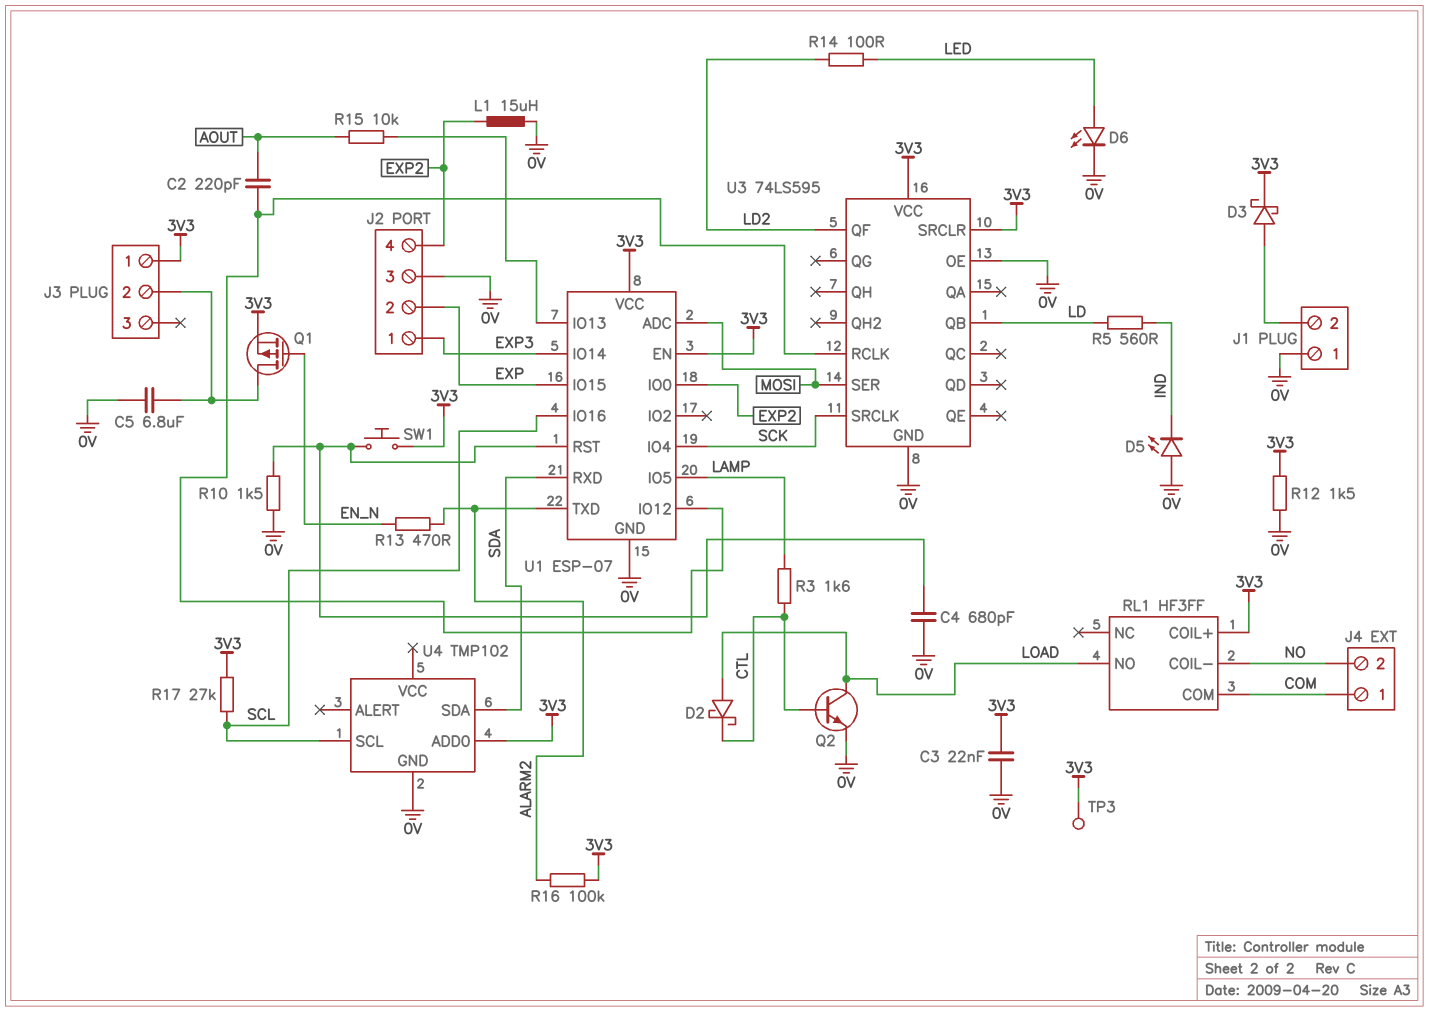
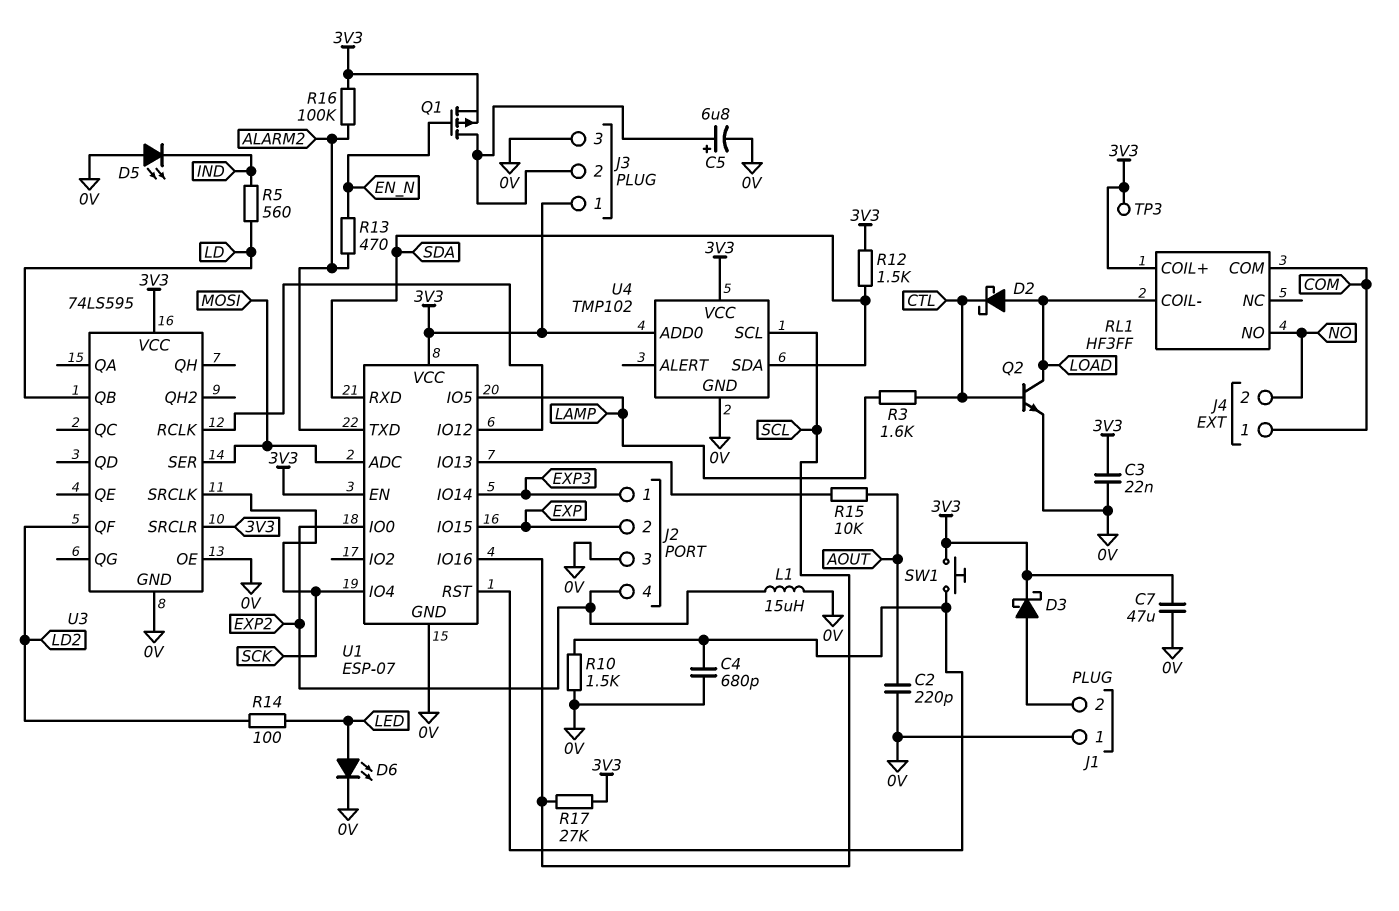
C2: 220pF (AOUT, U1/IO12) -> 220pF (0V, AOUT)
C5: 6.8uF (0V, J3/2) -> 6.8uF (plus J3/2, minus 0V)
C7: none -> 47uF (0V, 3V3)
J3 pin 3: none -> 0V
R12: 1.5k (0V, 3V3) -> 1.5k (3V3, SDA)
RL1 pin COIL-: NO -> LOAD
RL1 pin NO: LOAD -> NO
U4 pin VCC: none -> 3V3

